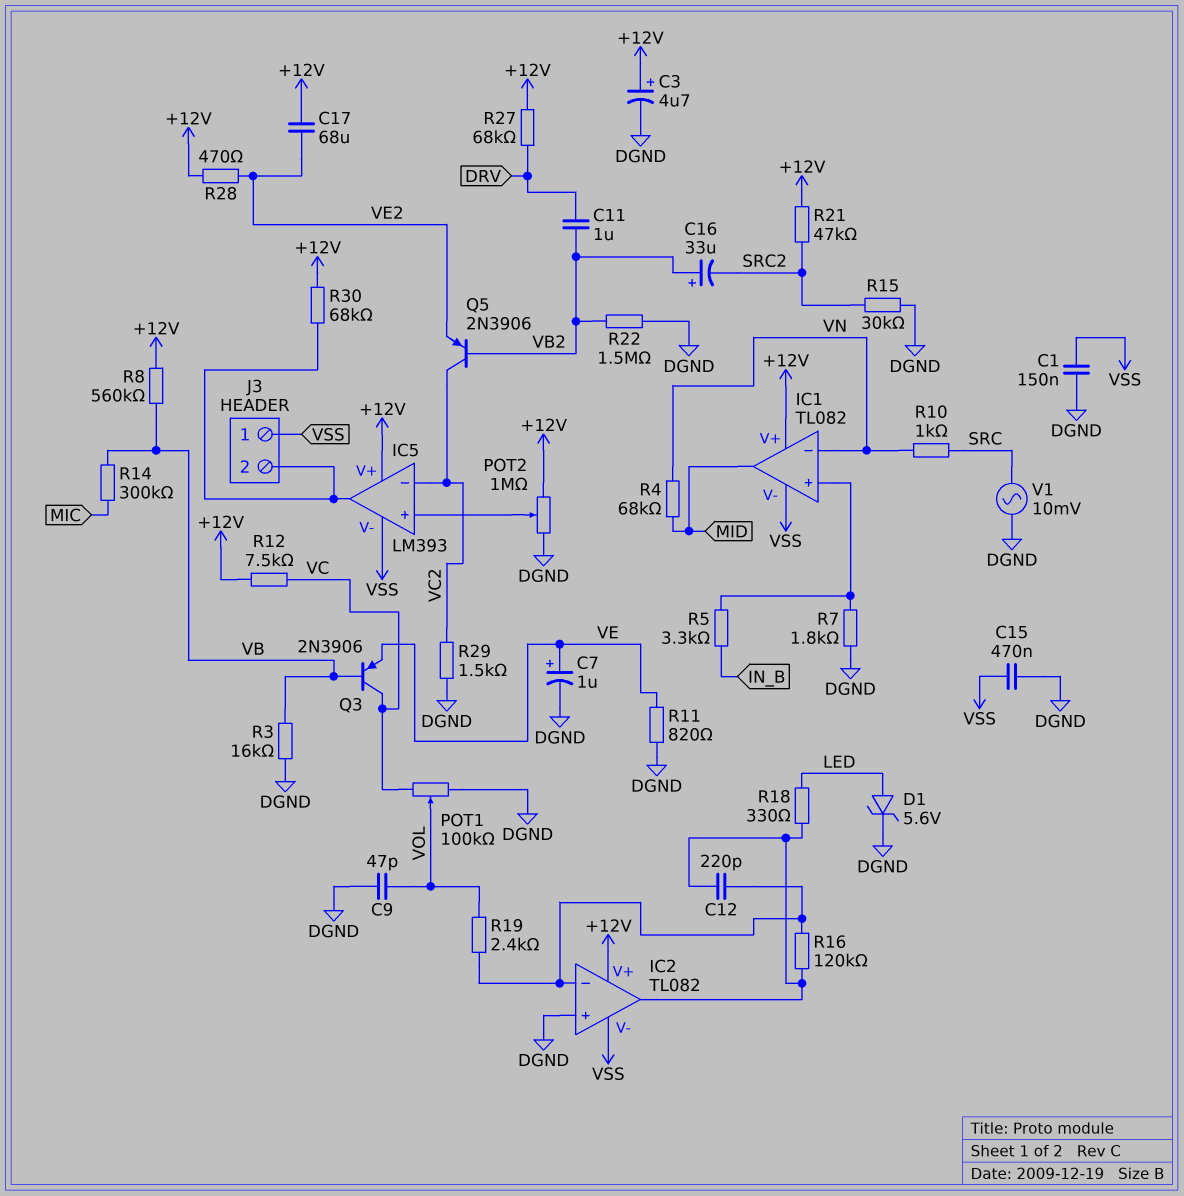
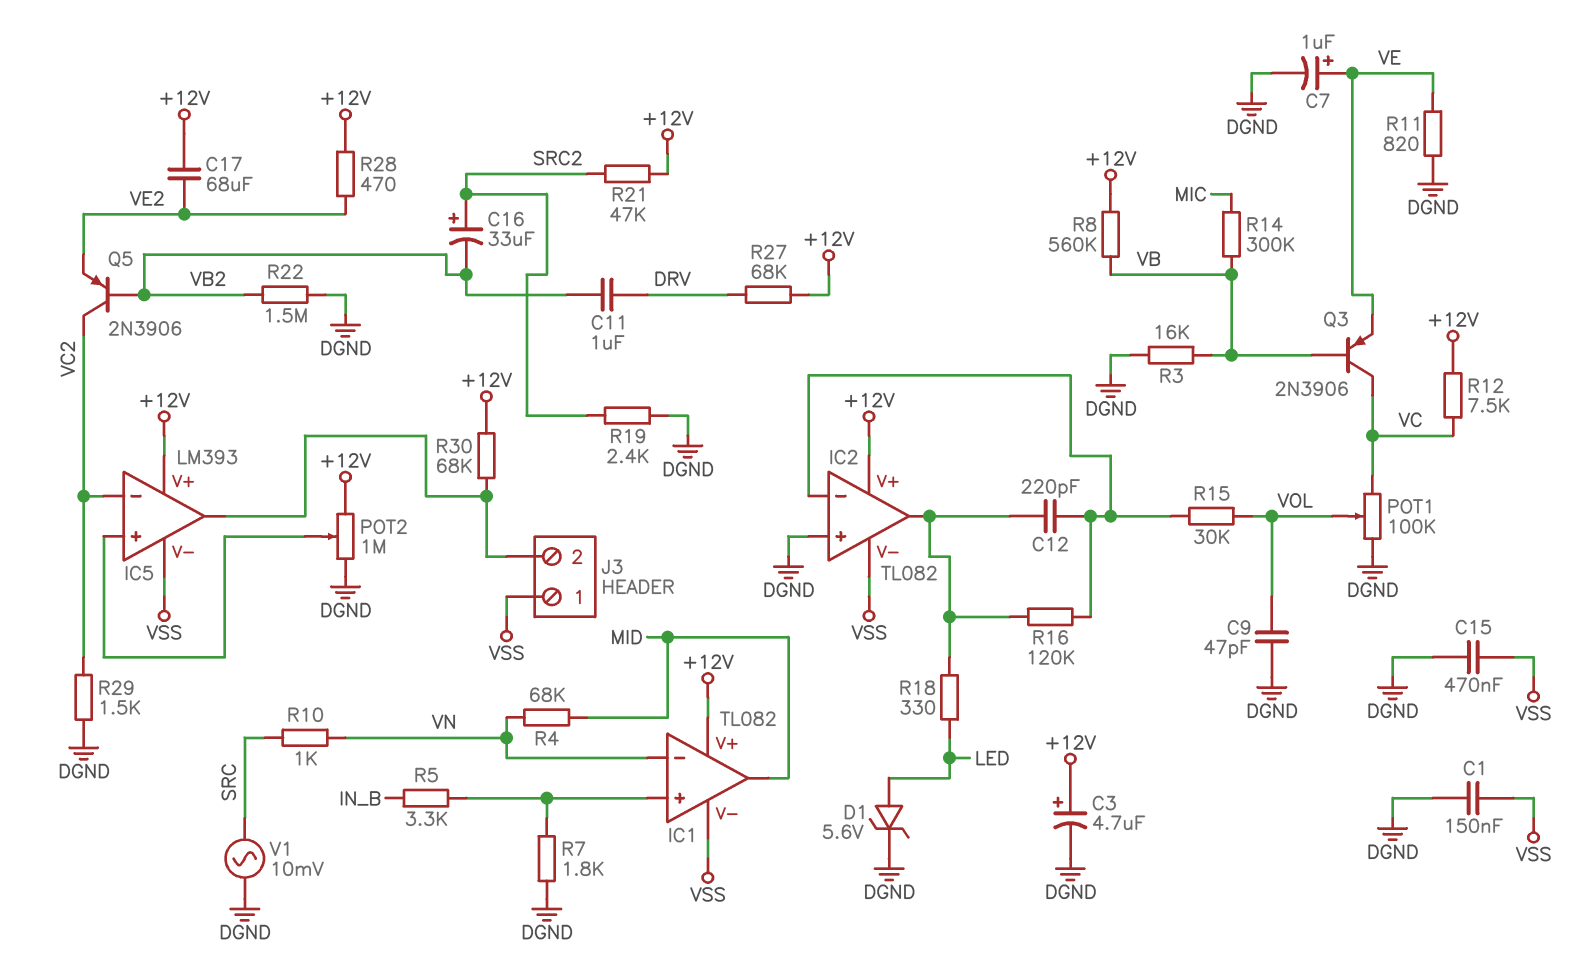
C16: 33uF (plus VB2, minus SRC2) -> 33uF (plus SRC2, minus VB2)
R15: 30k (DGND, SRC2) -> 30k (IC2/in-, VOL)
R19: 2.4k (IC2/in-, VOL) -> 2.4k (DGND, SRC2)

